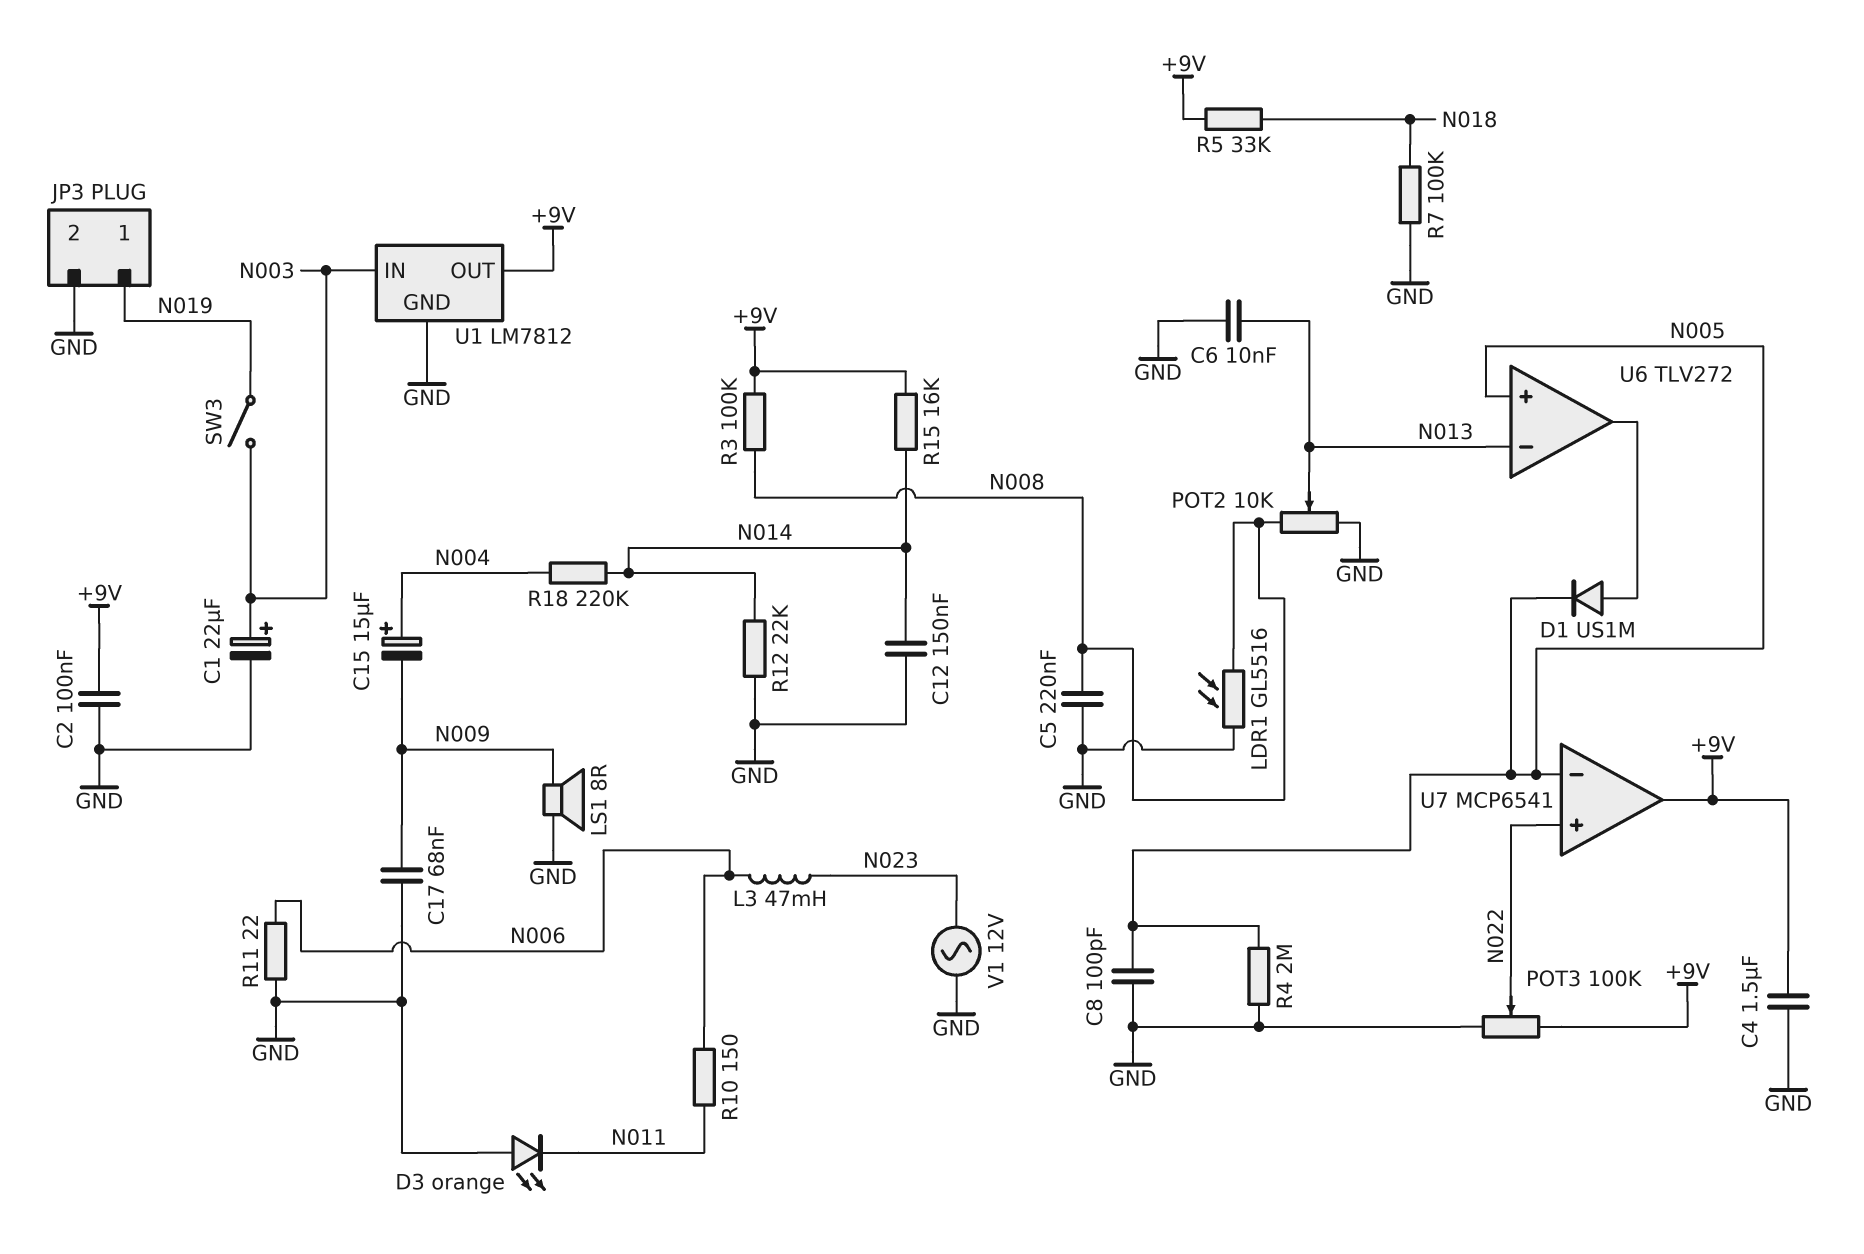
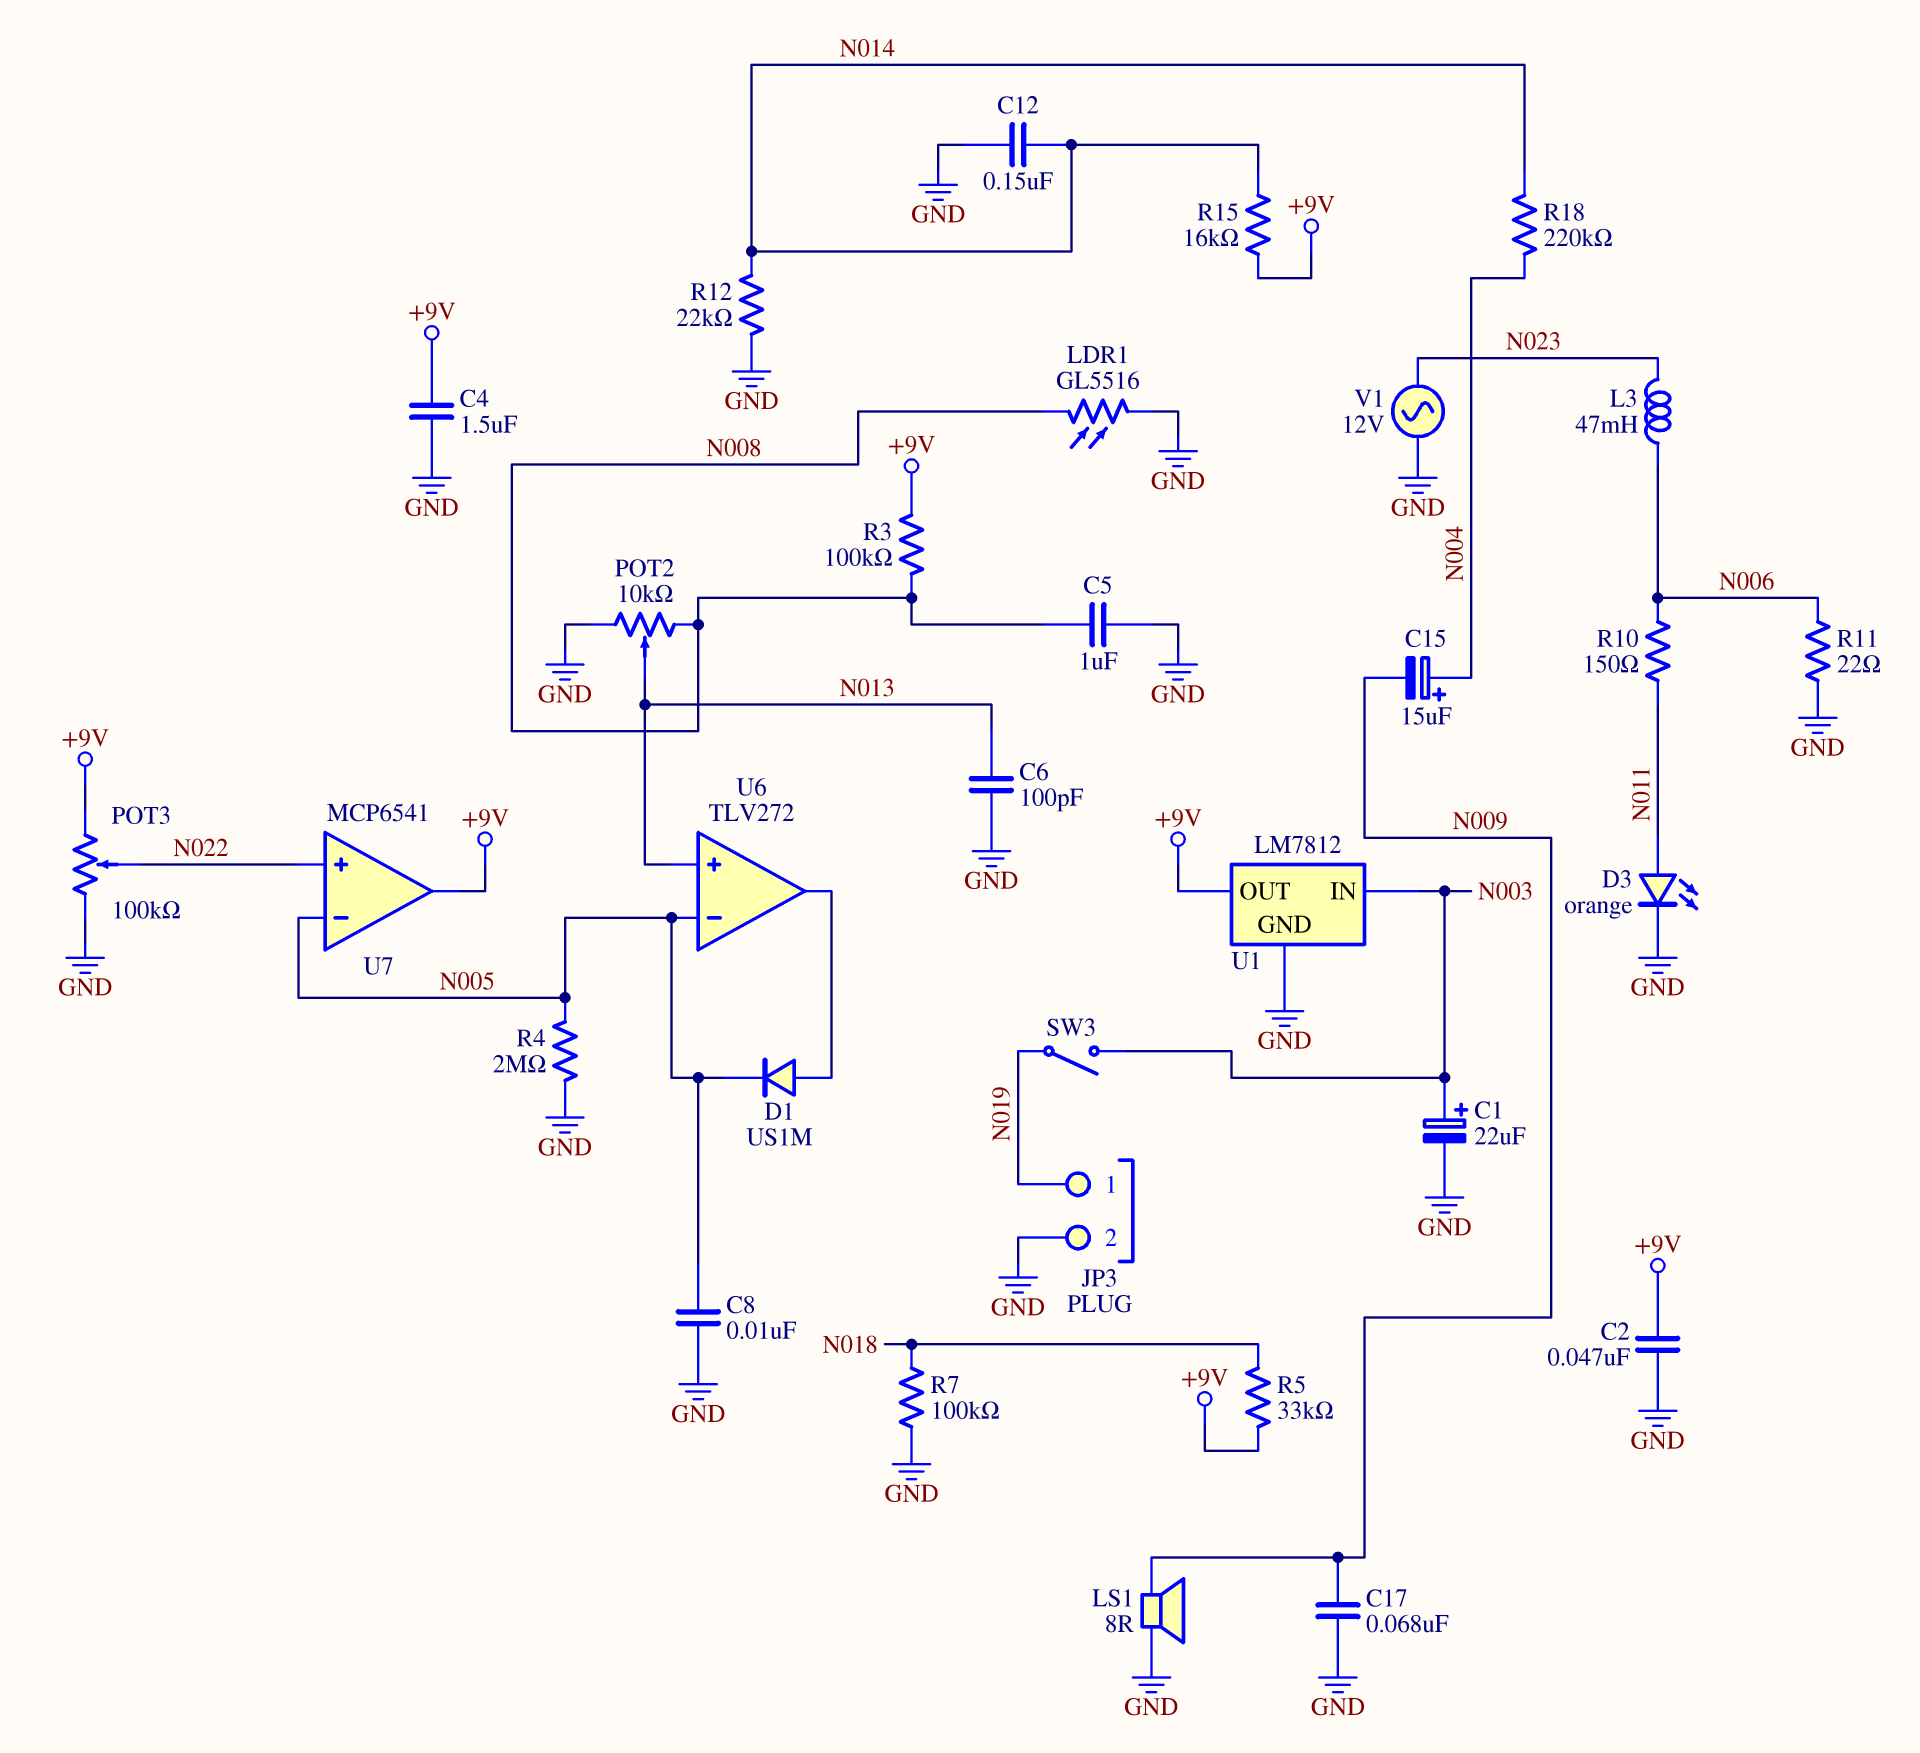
C2: 100nF (+9V, GND) -> 47nF (+9V, GND)
C5: 220nF (GND, N008) -> 1uF (GND, N008)
C6: 10nF (GND, N013) -> 100pF (GND, N013)
C8: 100pF (GND, N005) -> 10nF (GND, N005)
D3: LED orange (A GND, K N011) -> LED orange (A N011, K GND)
U6 pin in+: N005 -> N013
U6 pin in-: N013 -> N005

